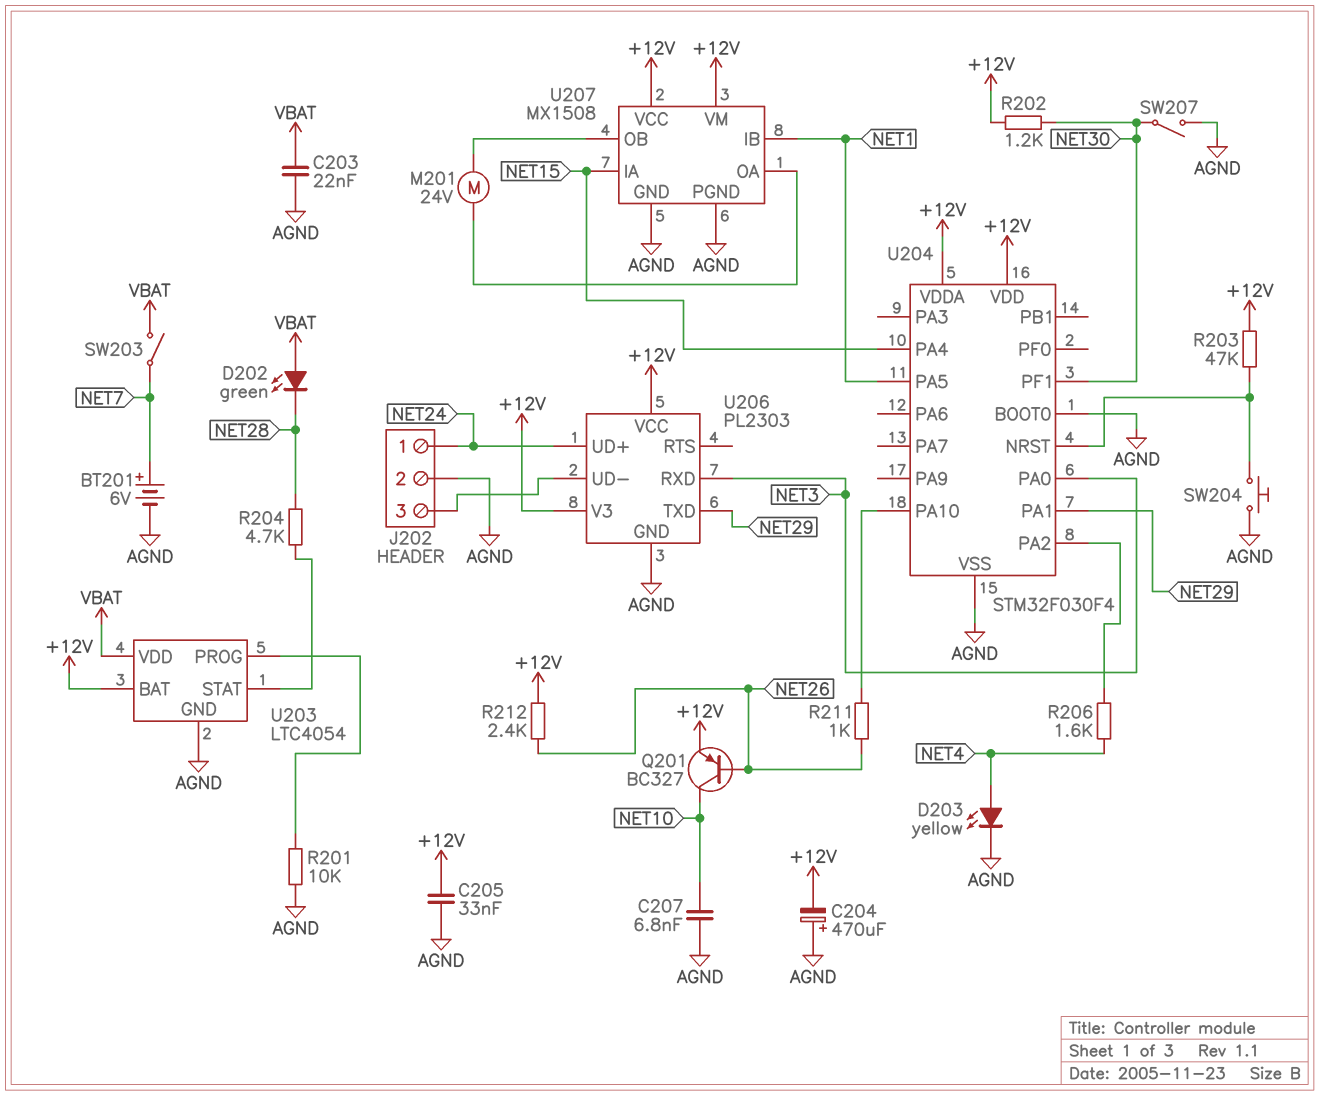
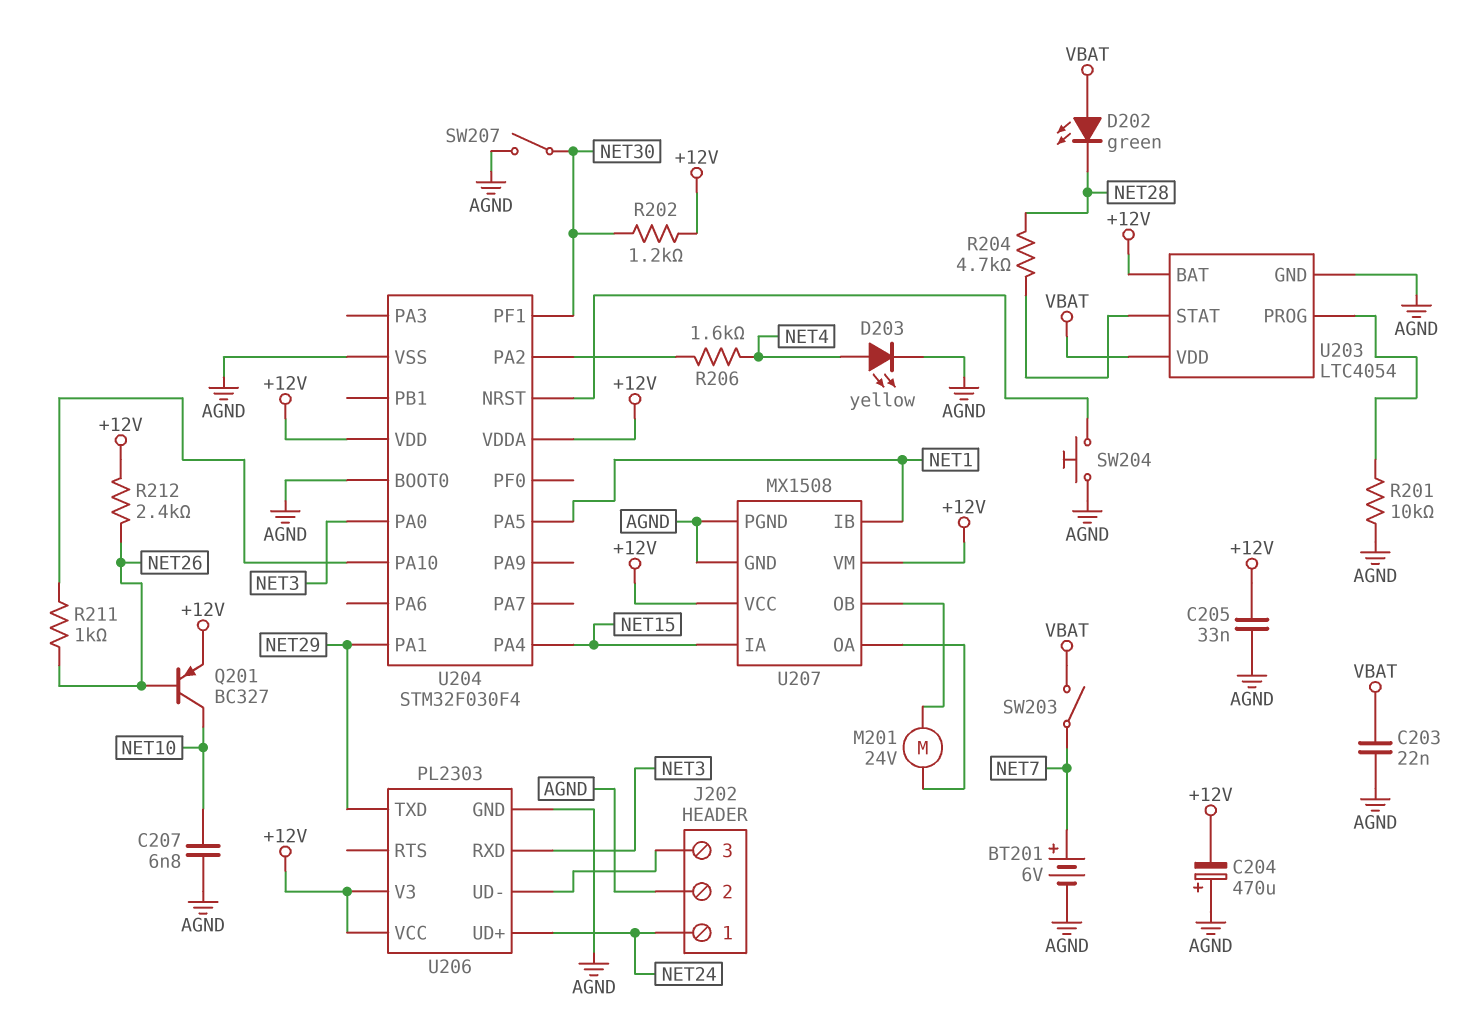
R203: 47k (+12V, U204/NRST) -> none

